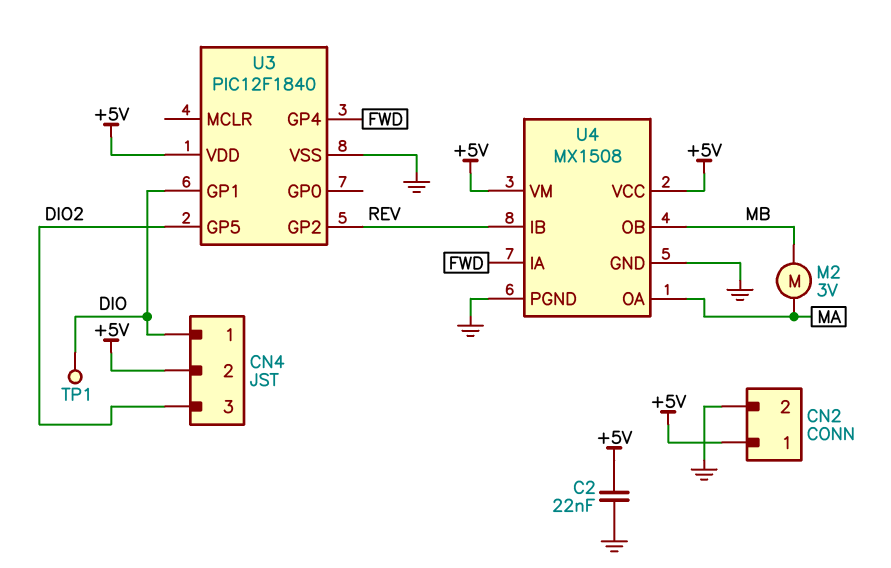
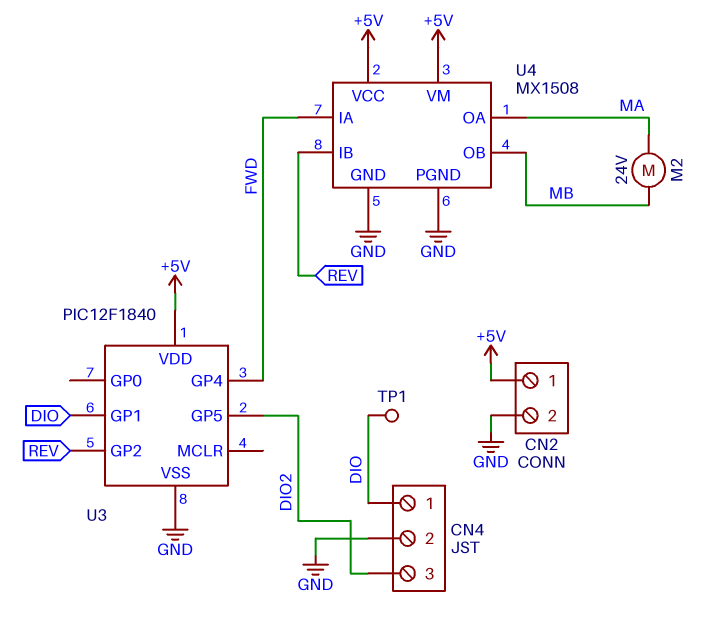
C2: 22nF (+5V, GND) -> none
CN4 pin 2: +5V -> GND
M2: motor 3V (MA, MB) -> motor 24V (MA, MB)

